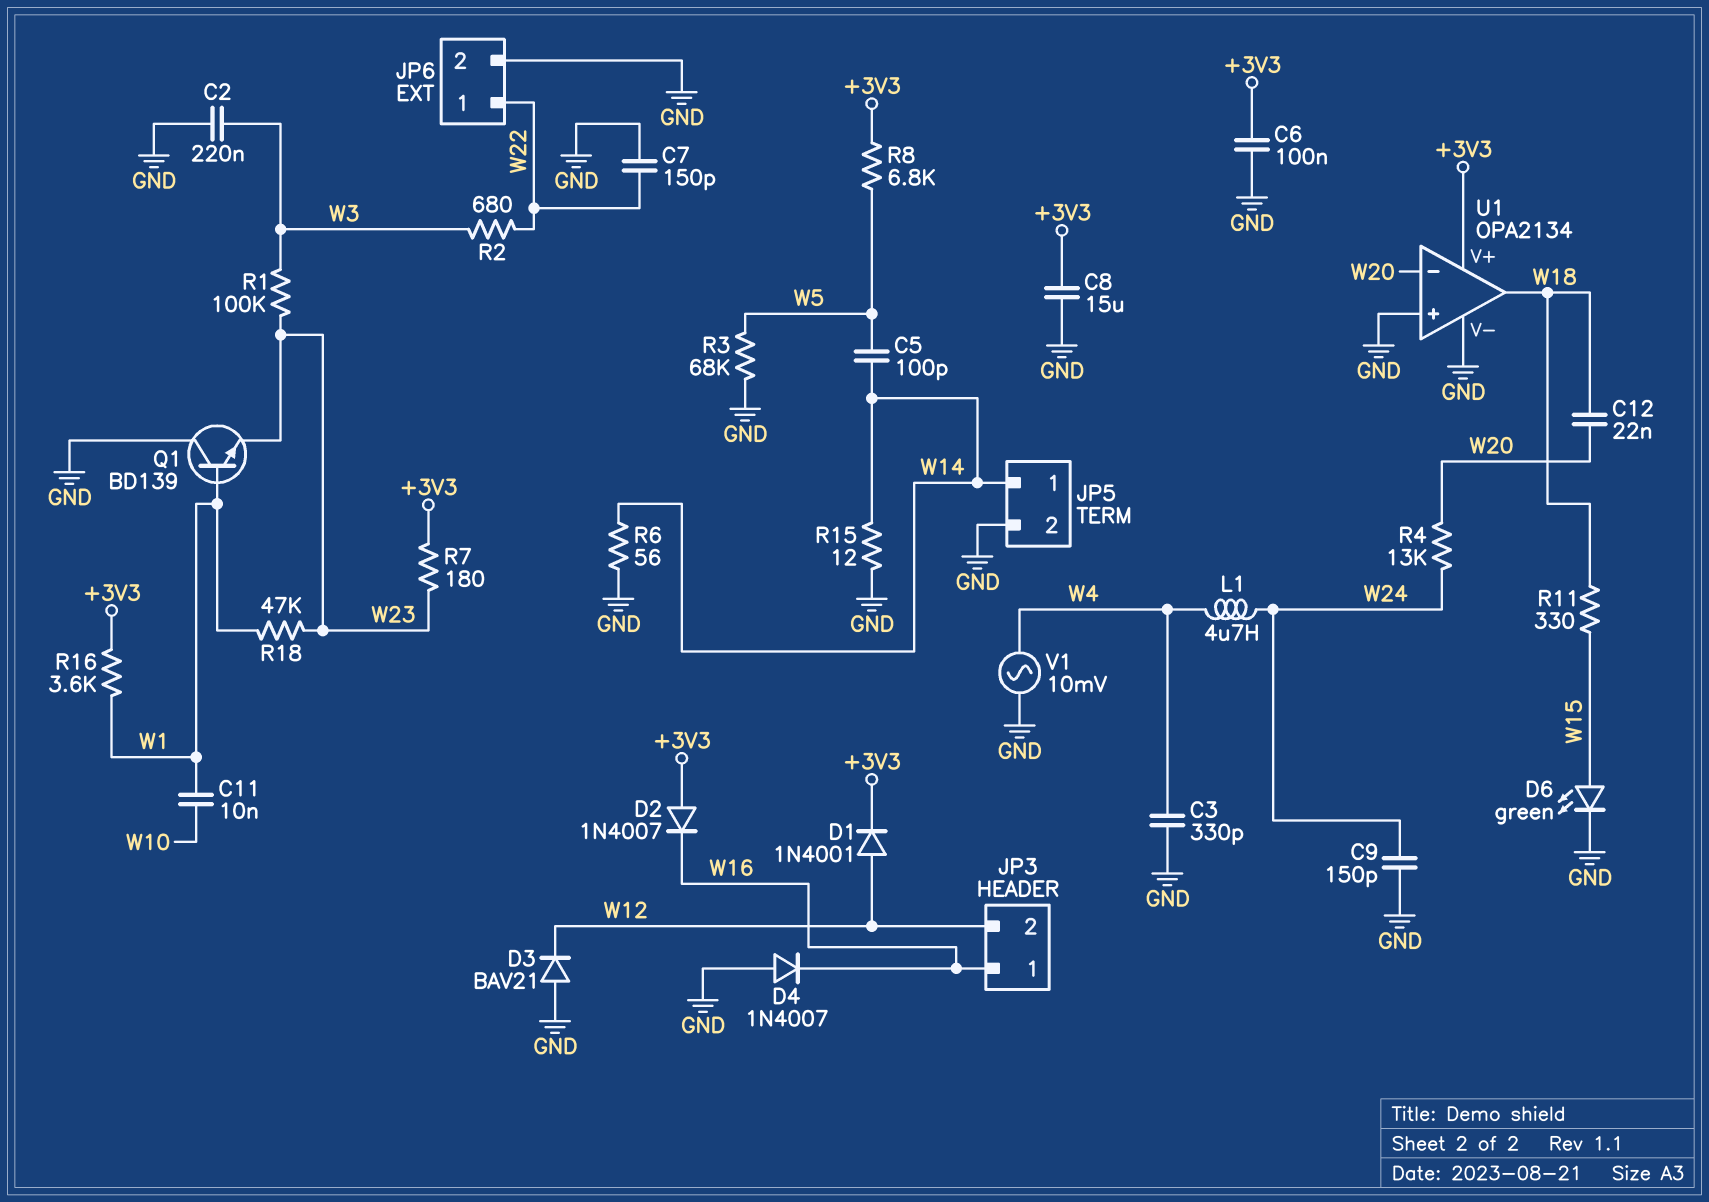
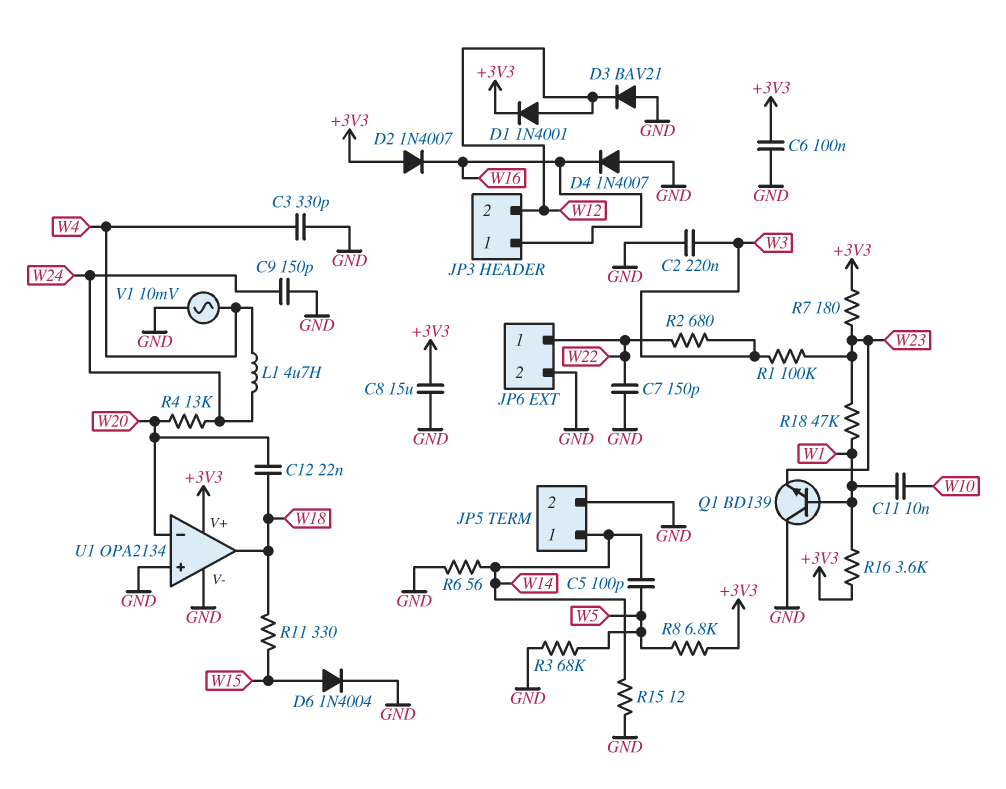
D6: LED green (A W15, K GND) -> diode 1N4004 (A W15, K GND)

